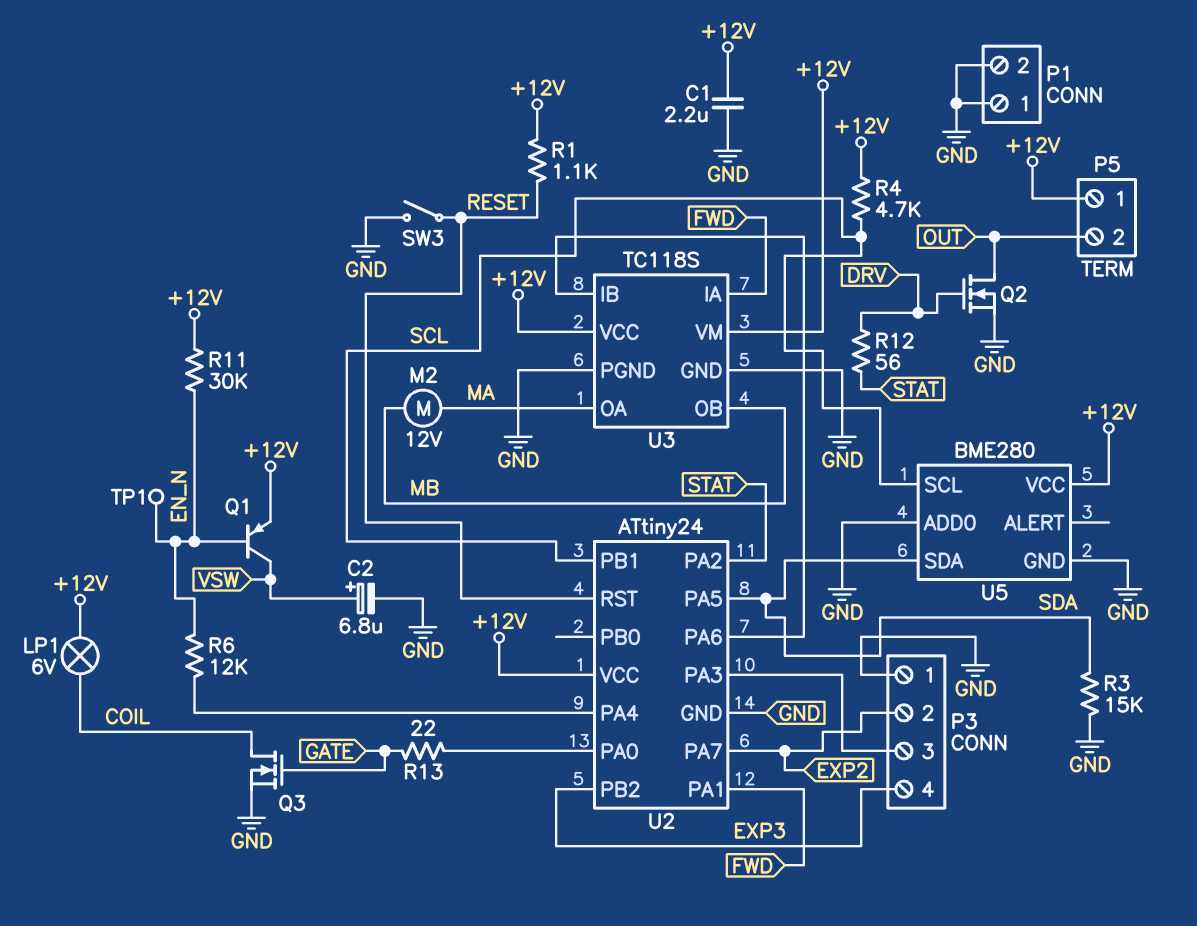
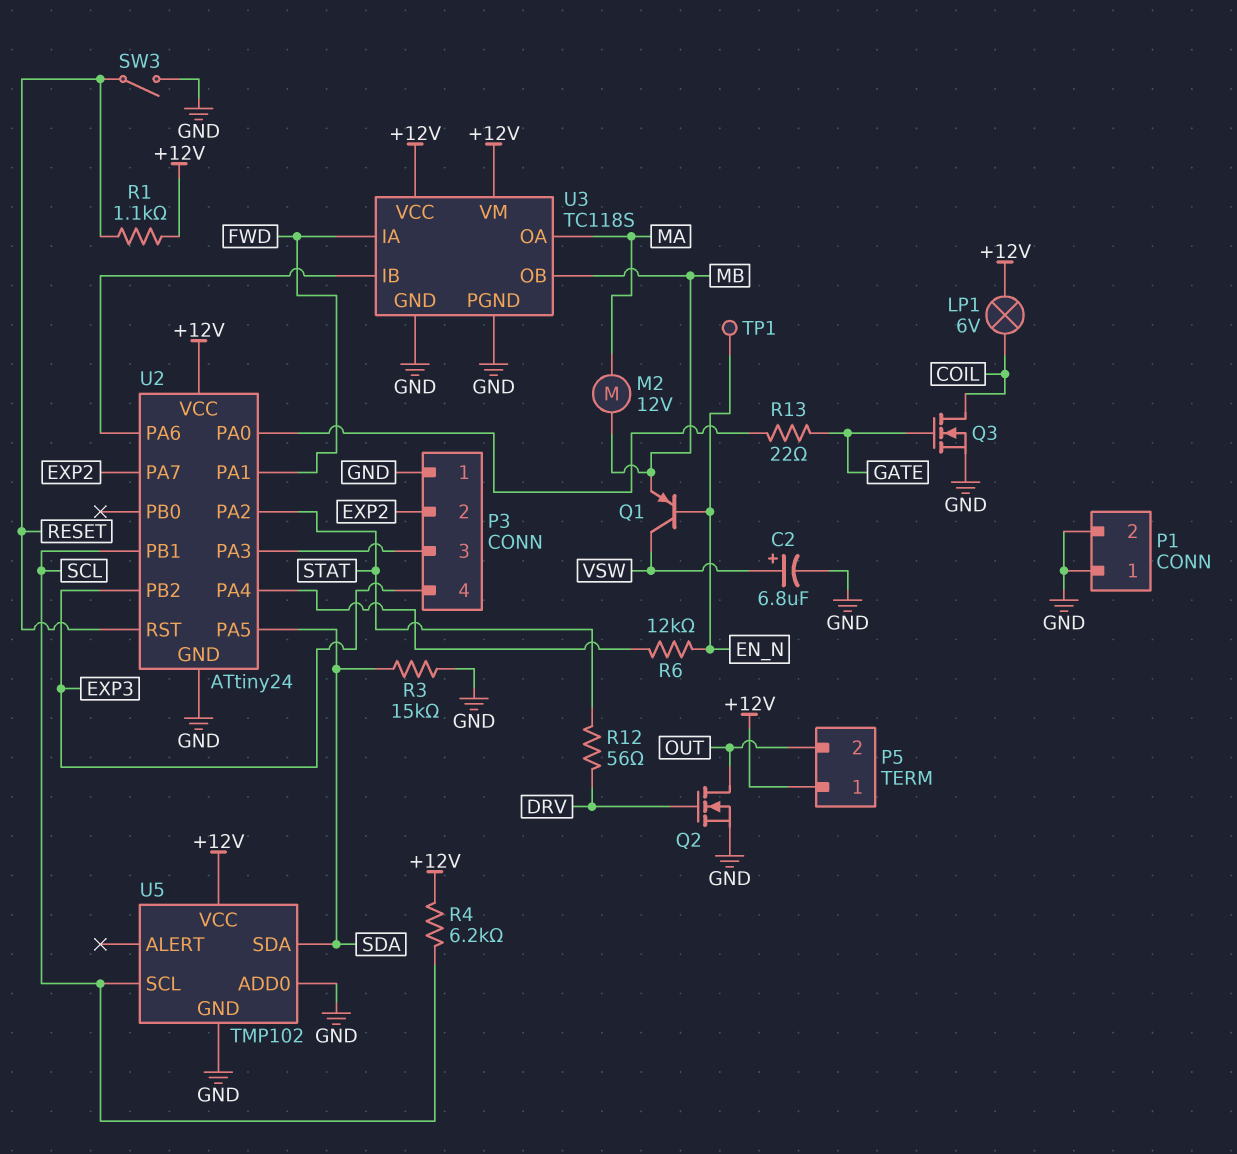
C1: 2.2uF (+12V, GND) -> none
Q1: PNP (B EN_N, C VSW, E +12V) -> PNP (B EN_N, C VSW, E MB)
R4: 4.7k (+12V, SCL) -> 6.2k (+12V, SCL)
R11: 30k (+12V, EN_N) -> none
U5: BME280 -> TMP102

